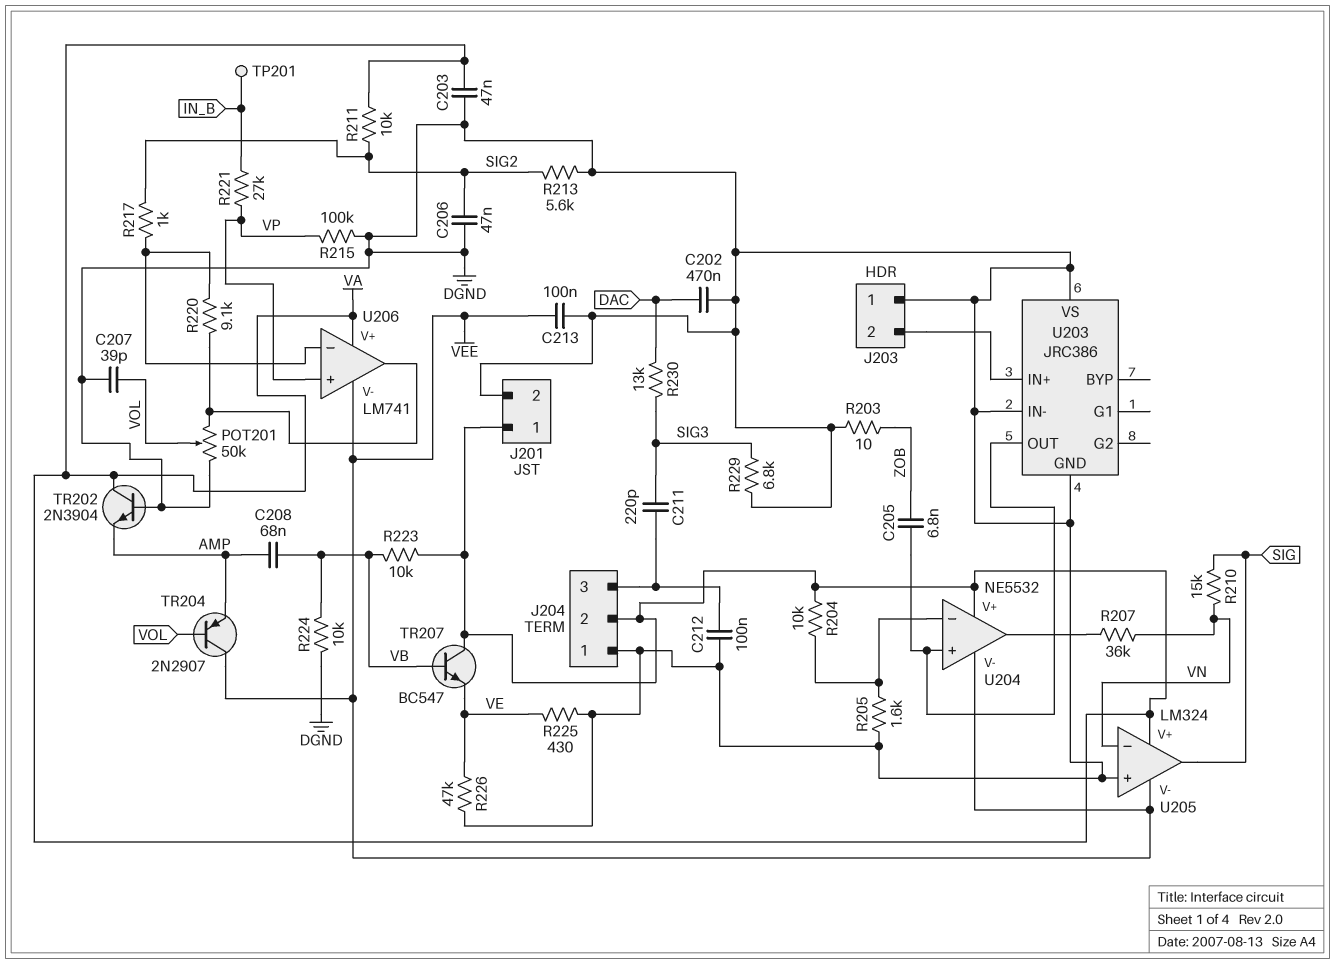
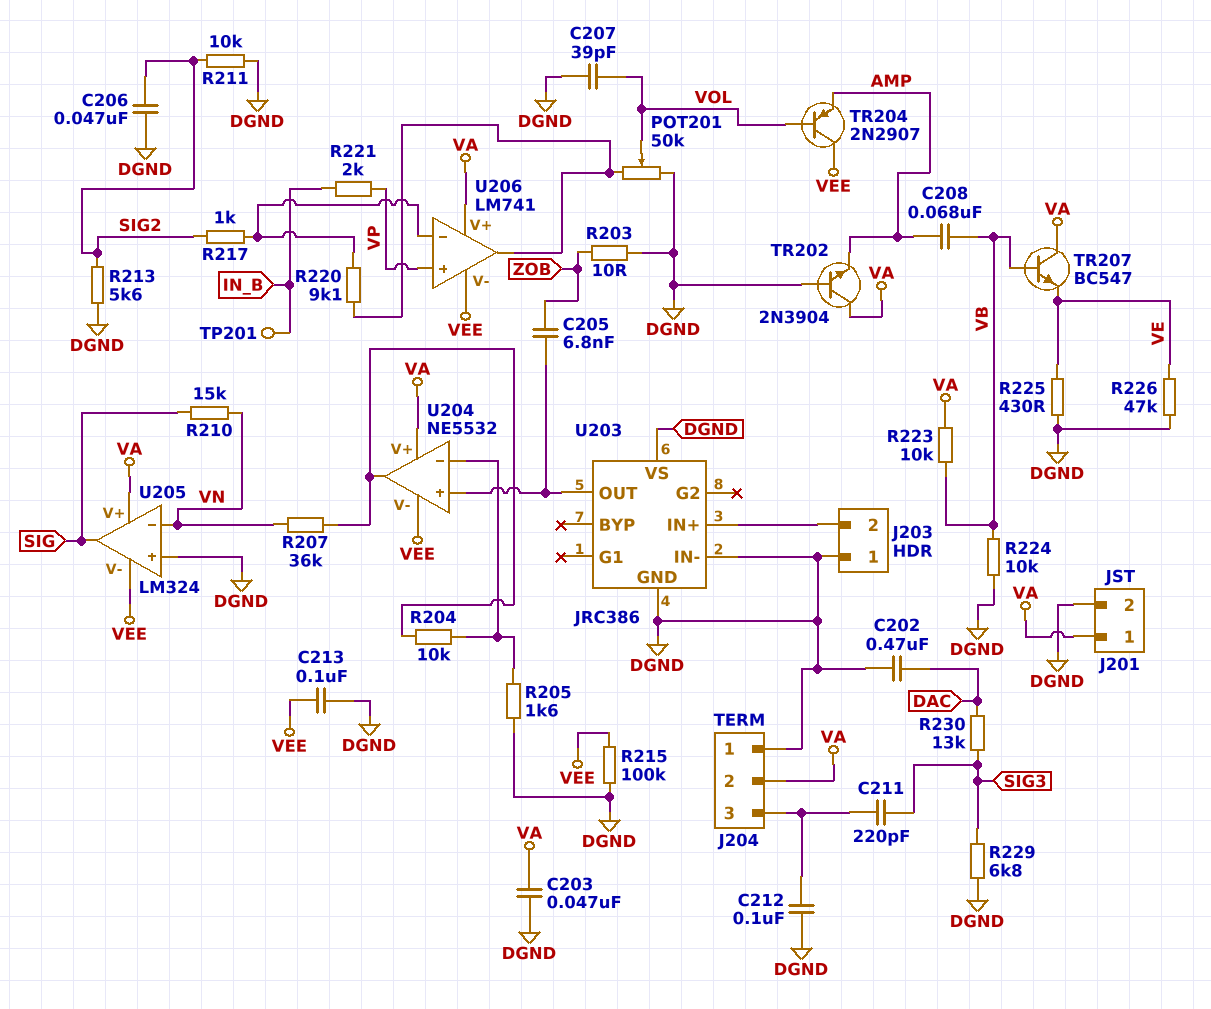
R204: 10k (U204/in-, VA) -> 10k (U204/in-, U204/out)
R211: 10k (SIG2, VA) -> 10k (DGND, SIG2)
R215: 100k (DGND, VP) -> 100k (DGND, VEE)
R221: 27k (IN_B, VP) -> 2k (IN_B, VP)

